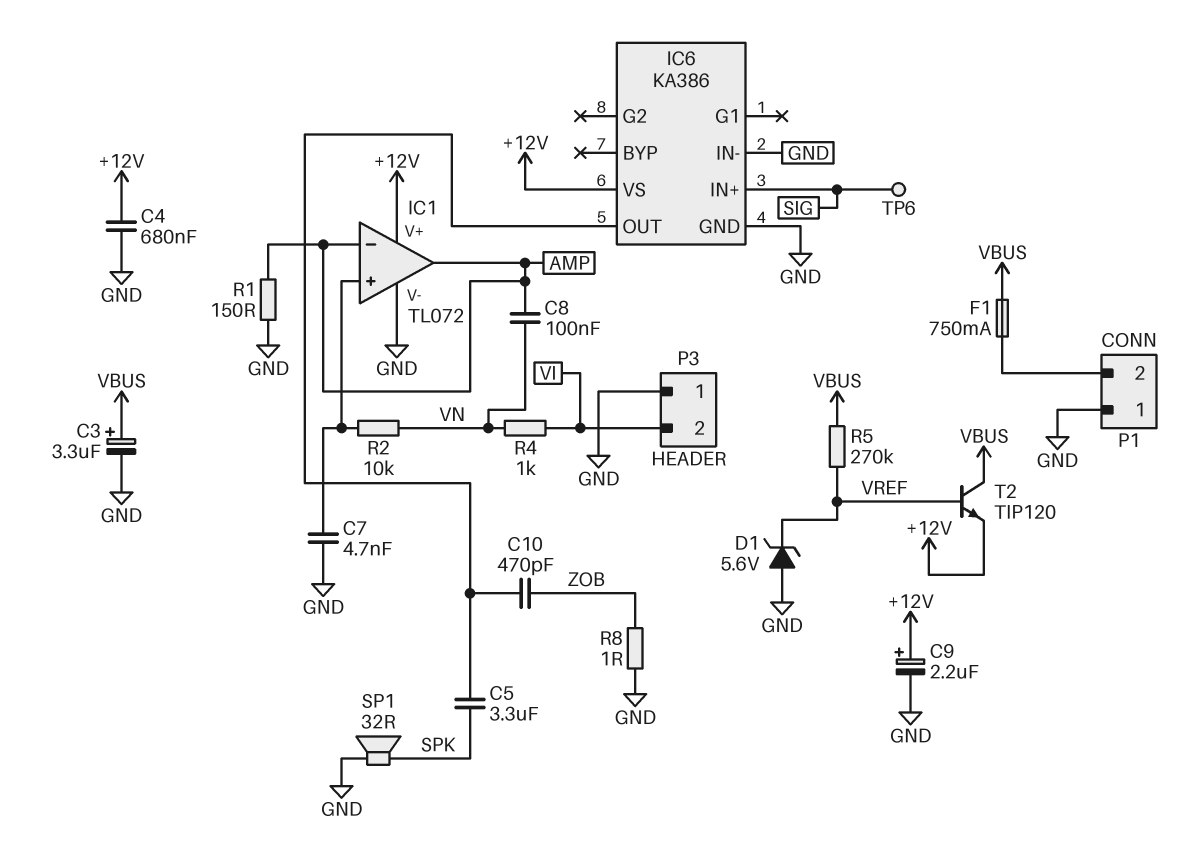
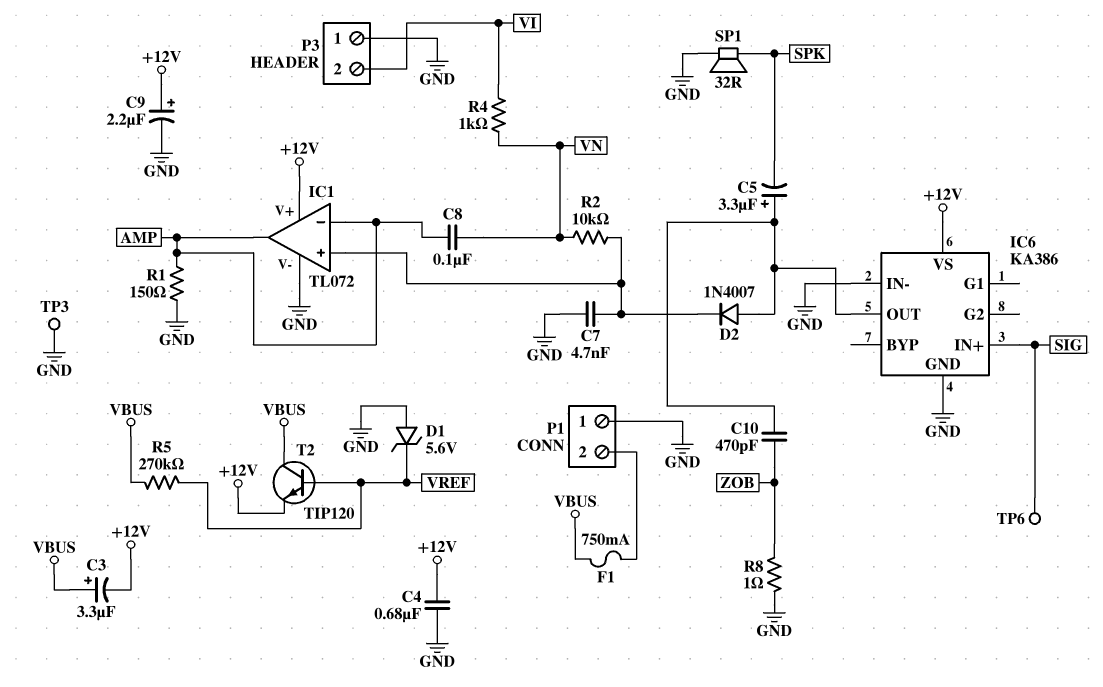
C3: 3.3uF (plus VBUS, minus GND) -> 3.3uF (plus VBUS, minus +12V)
C5: 3.3uF (IC6/OUT, SPK) -> 3.3uF (plus IC6/OUT, minus SPK)
D2: none -> diode 1N4007 (A IC6/OUT, K IC1/in+)
TP3: none -> test point (GND)

